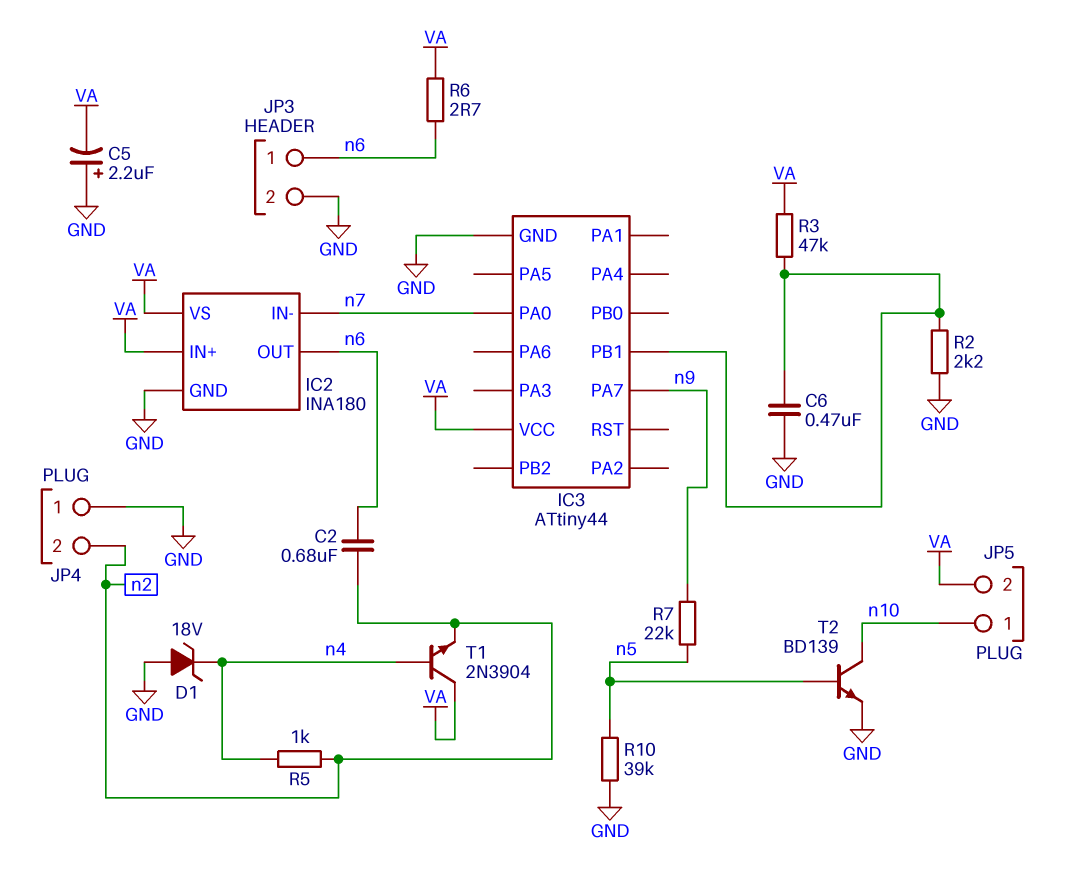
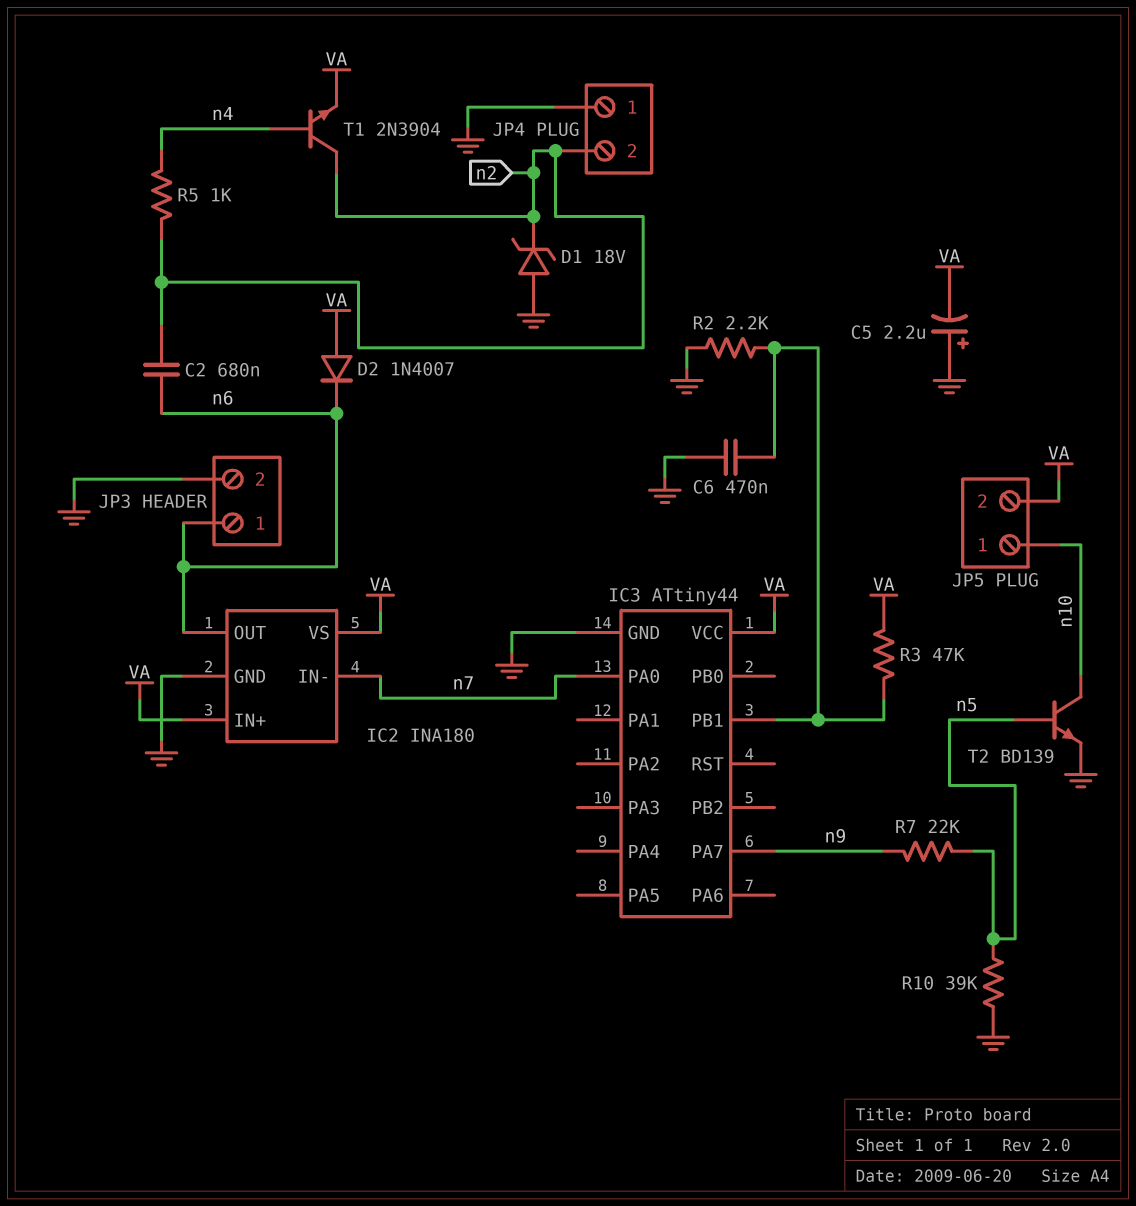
D1: zener 18V (A GND, K n4) -> zener 18V (A GND, K n2)
D2: none -> diode 1N4007 (A VA, K n6)
R6: 2.7 (VA, n6) -> none
T1: NPN 2N3904 (B n4, C VA, E n2) -> NPN 2N3904 (B n4, C n2, E VA)

